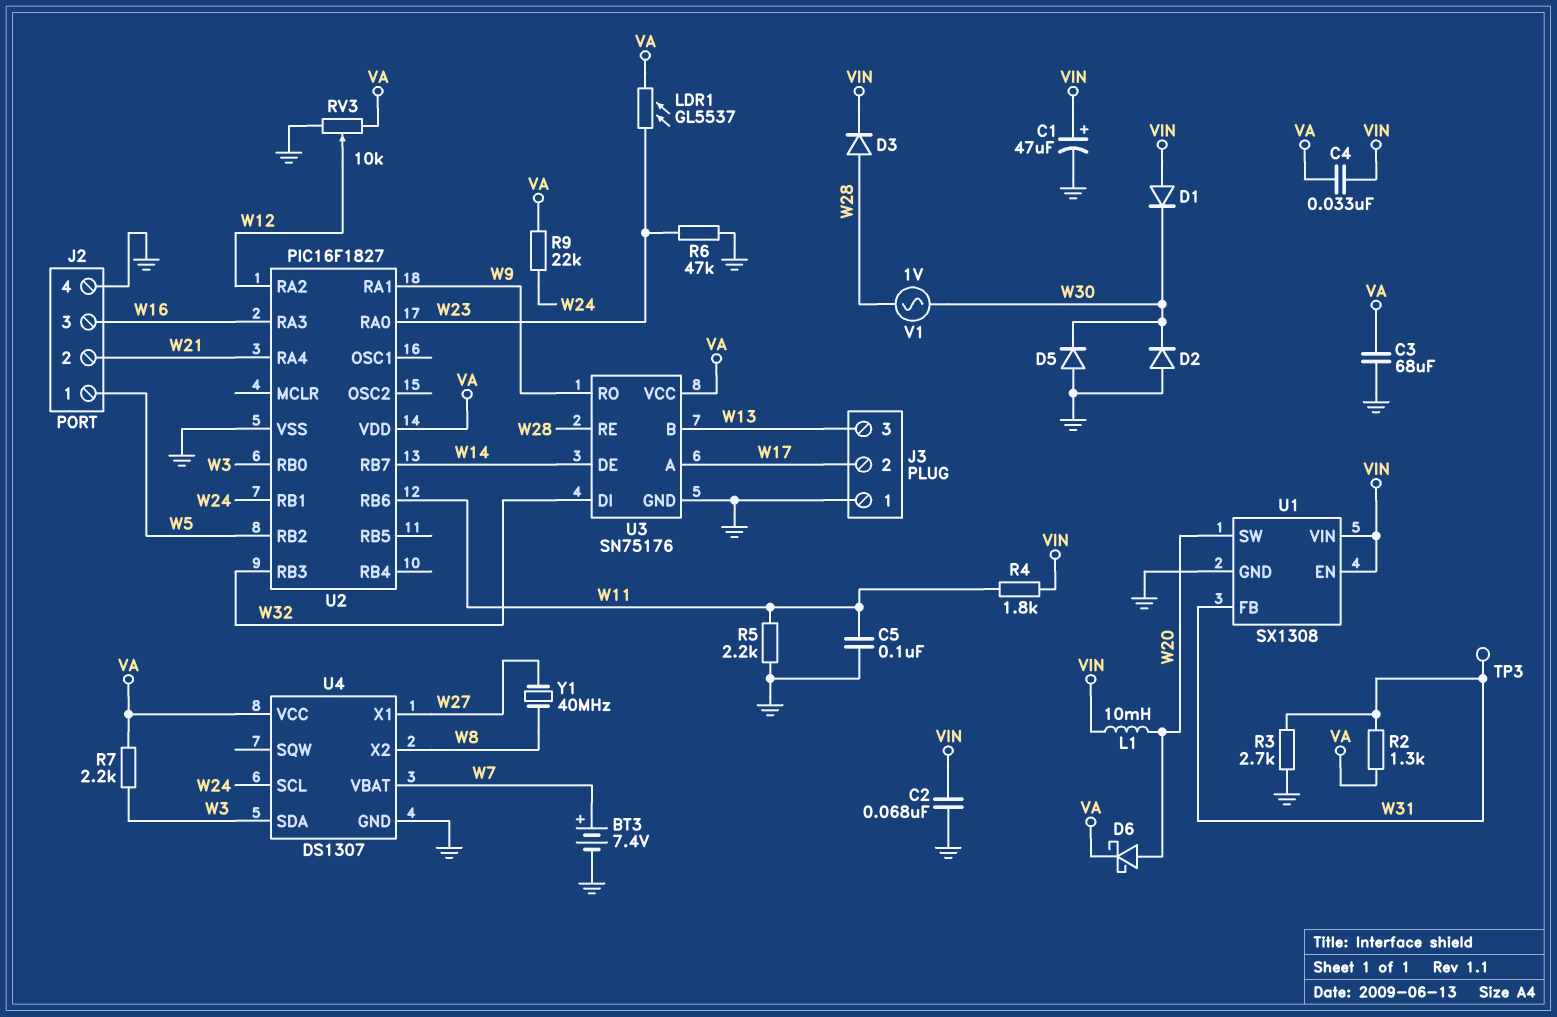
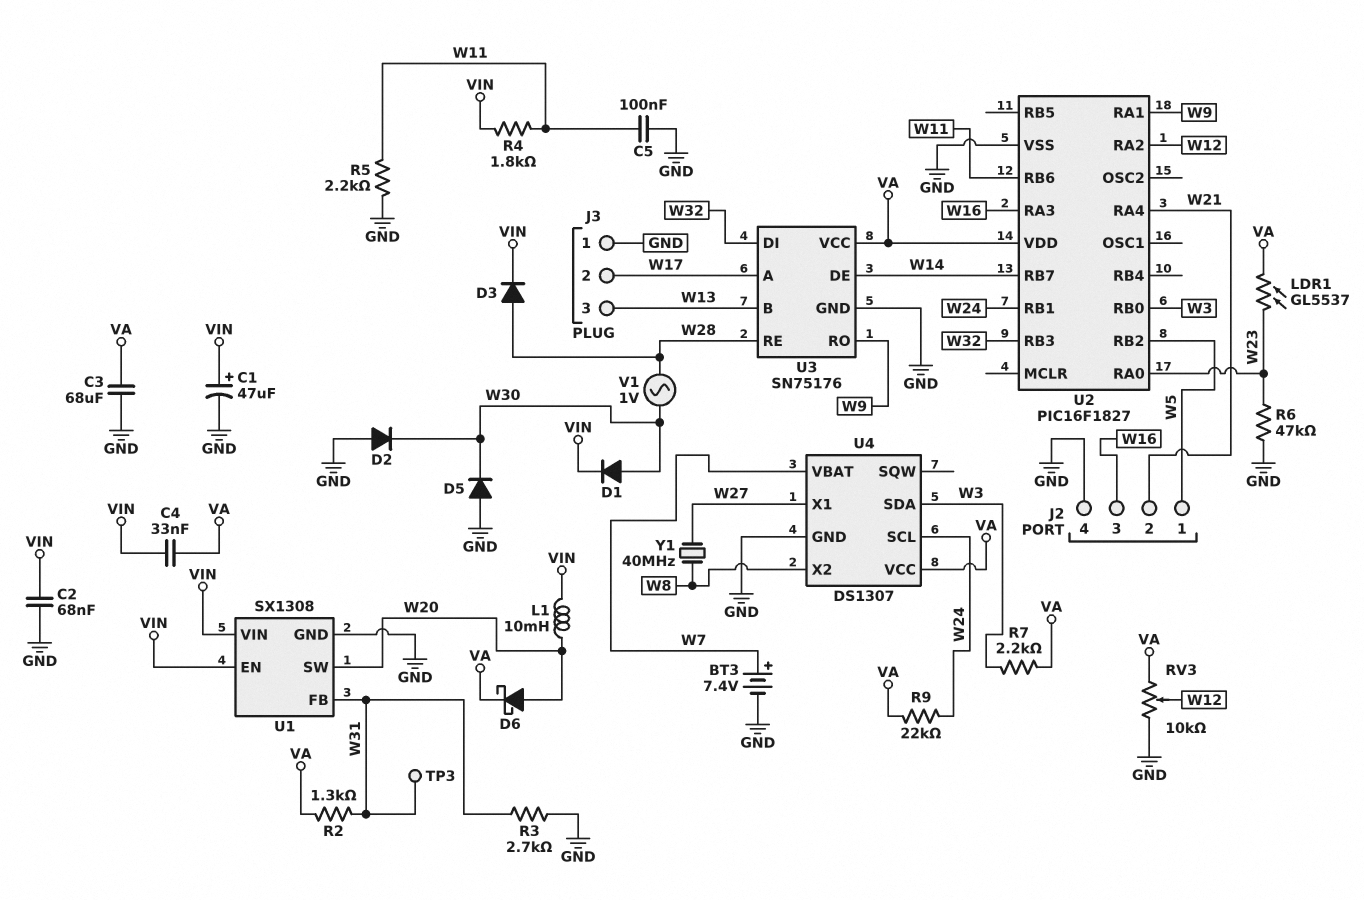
D1: diode (A VIN, K W30) -> diode (A W30, K VIN)

